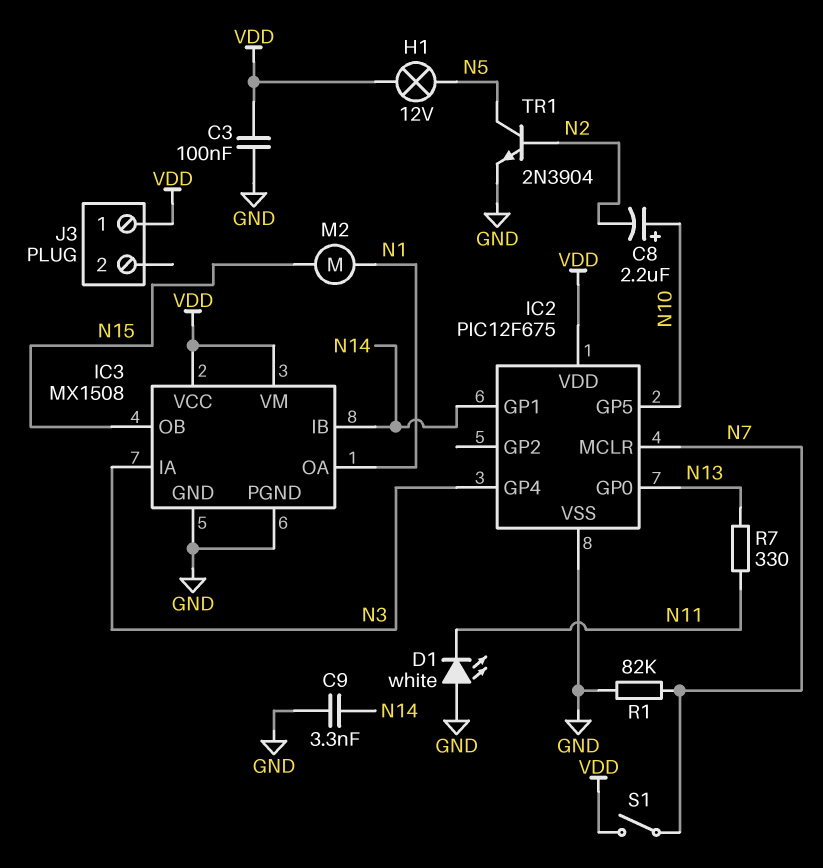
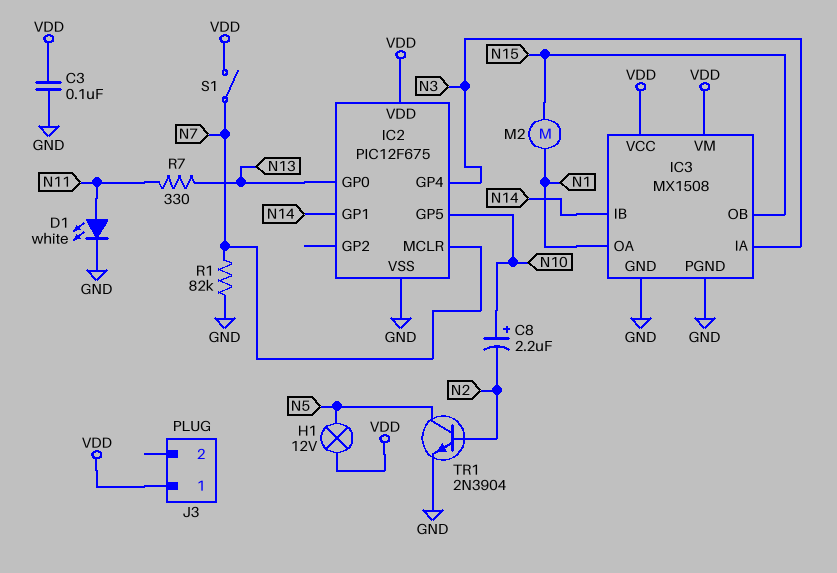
C9: 3.3nF (GND, N14) -> none
D1: LED white (A GND, K N11) -> LED white (A N11, K GND)

